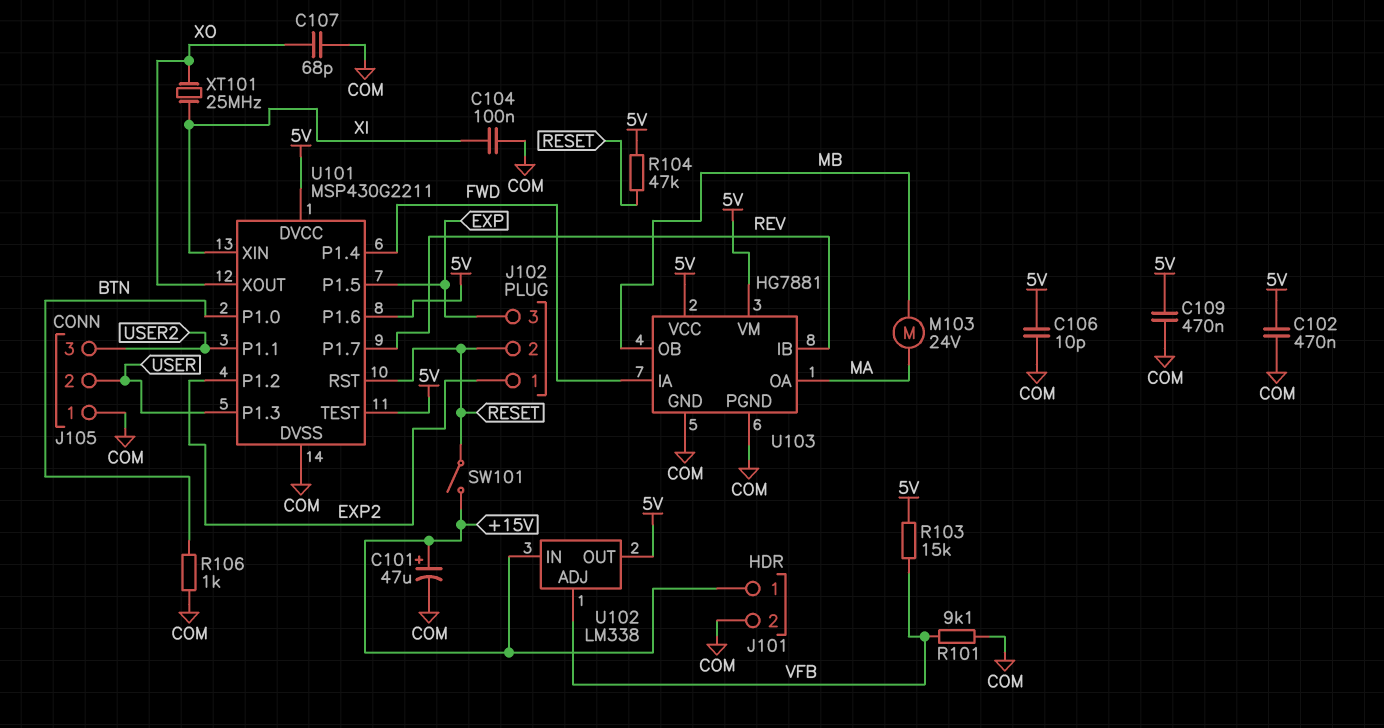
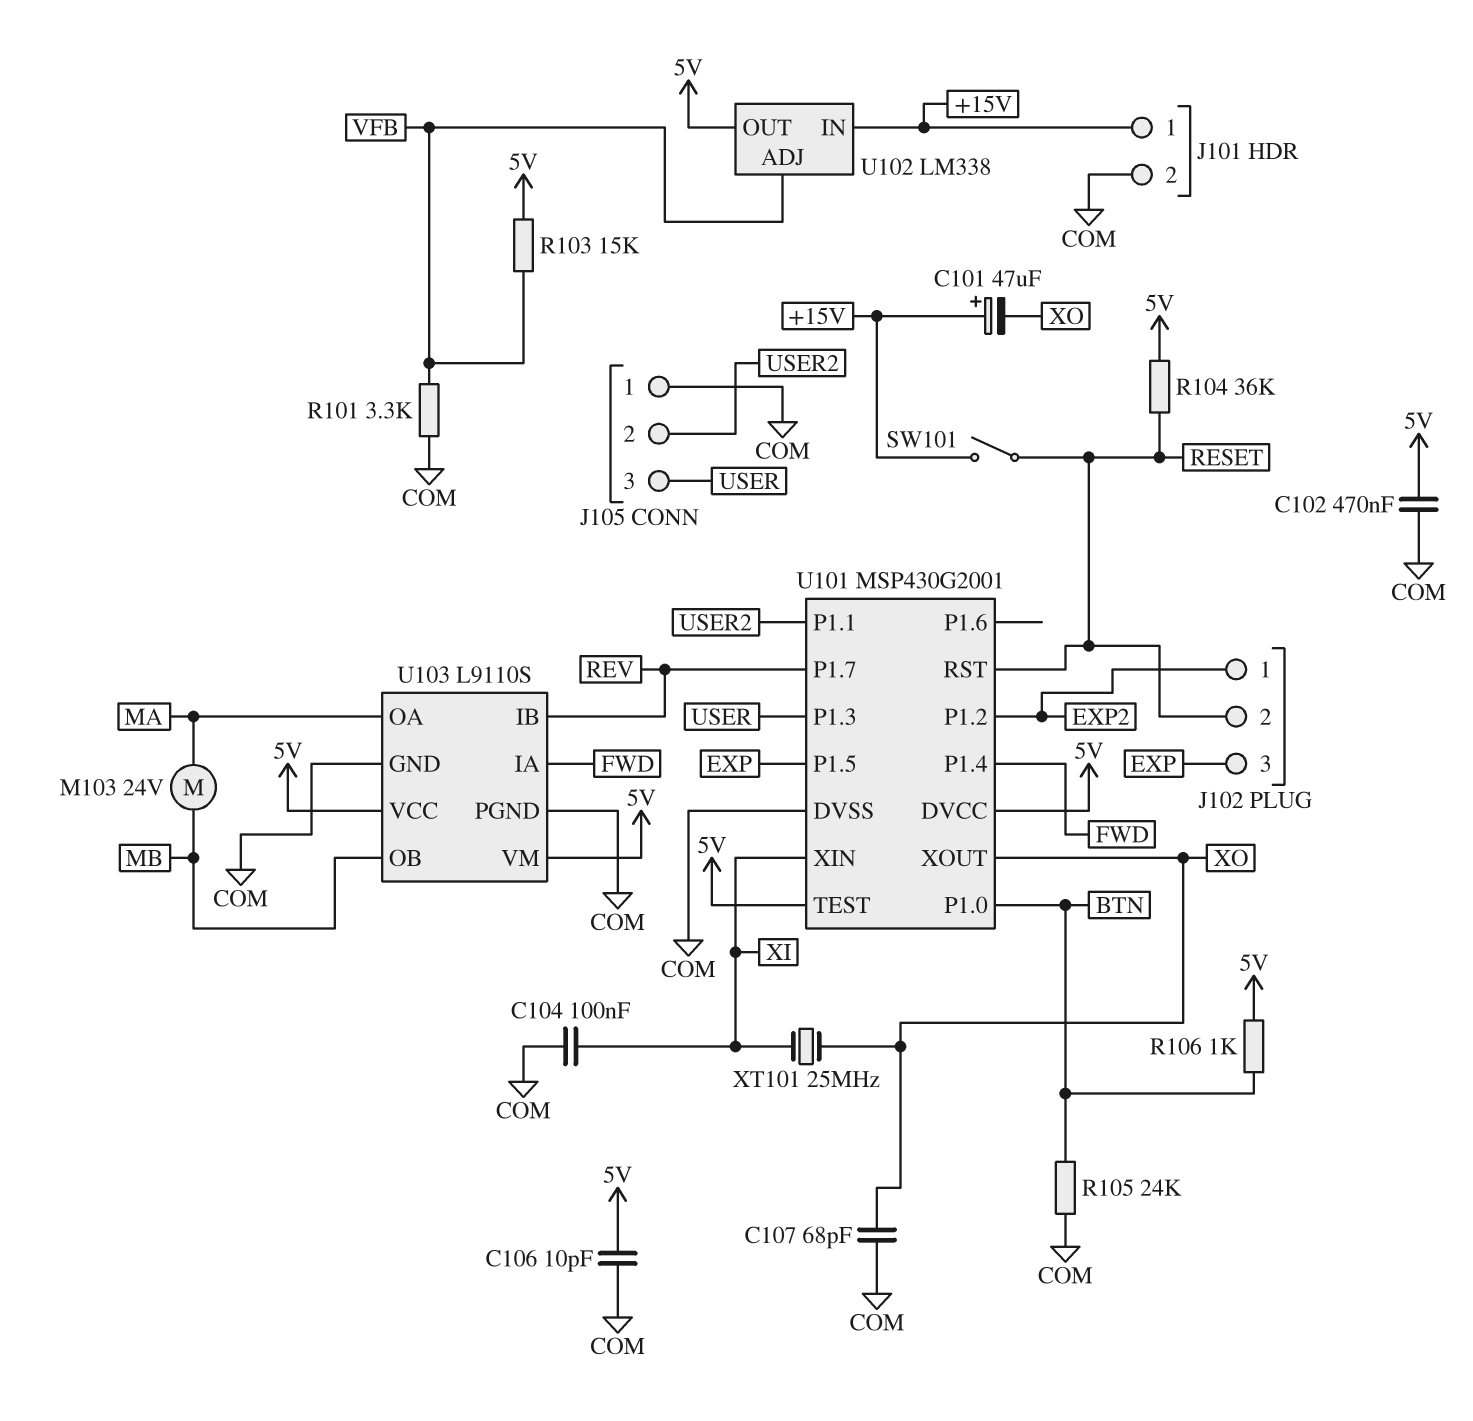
C101: 47uF (plus +15V, minus COM) -> 47uF (plus +15V, minus XO)
C109: 470nF (5V, COM) -> none
J105 pin 2: USER -> USER2
J105 pin 3: USER2 -> USER
R101: 9.1k (COM, VFB) -> 3.3k (COM, VFB)
R104: 47k (5V, RESET) -> 36k (5V, RESET)
R105: none -> 24k (BTN, COM)
R106: 1k (BTN, COM) -> 1k (5V, BTN)
U101: MSP430G2211 -> MSP430G2001
U101 pin P1.6: 5V -> none
U103: HG7881 -> L9110S

